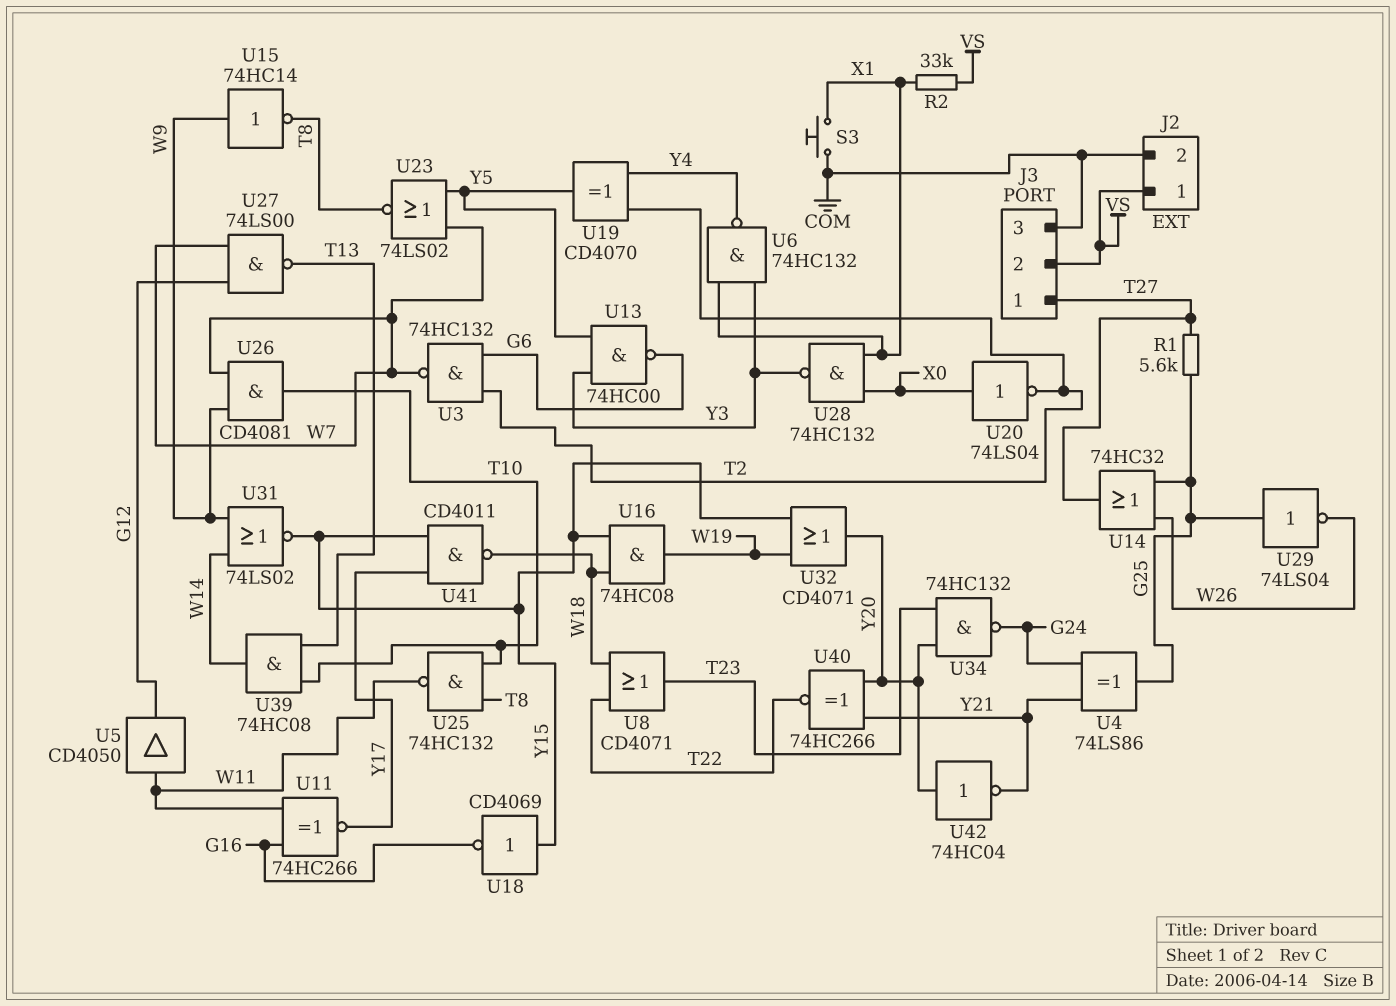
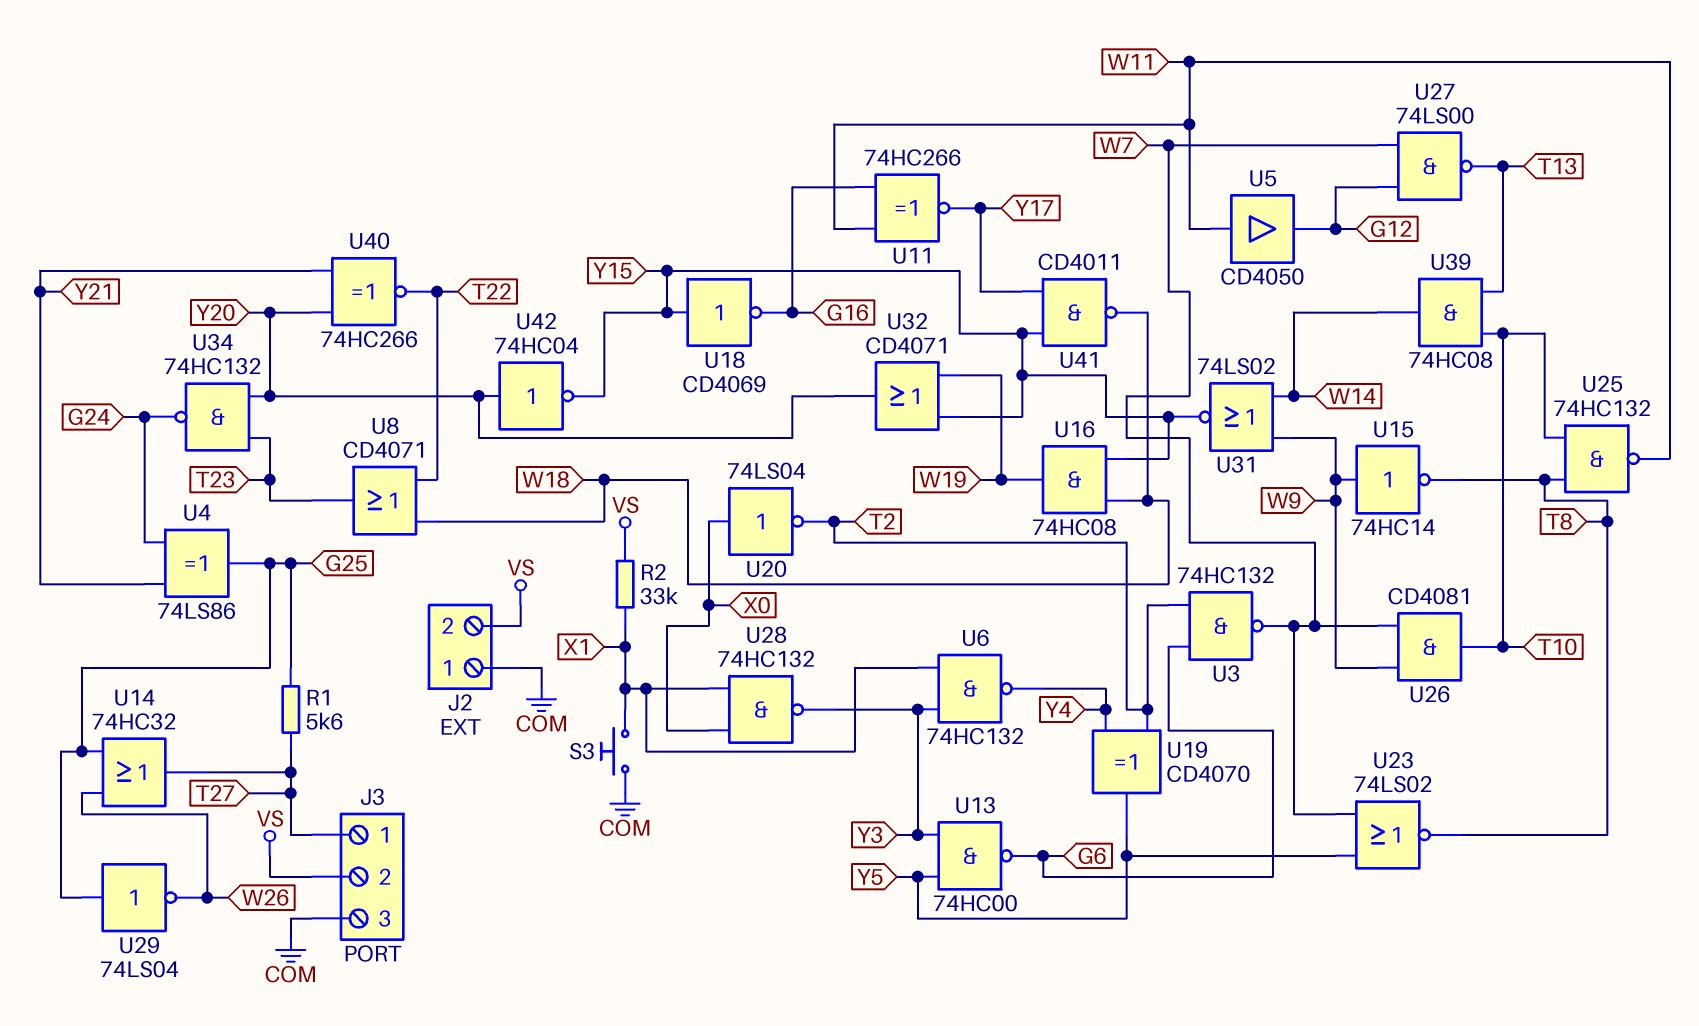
J2 pin 1: VS -> COM
J2 pin 2: COM -> VS
U42: NOT 74HC04 (in Y20, out Y21) -> NOT 74HC04 (in Y20, out Y15)

